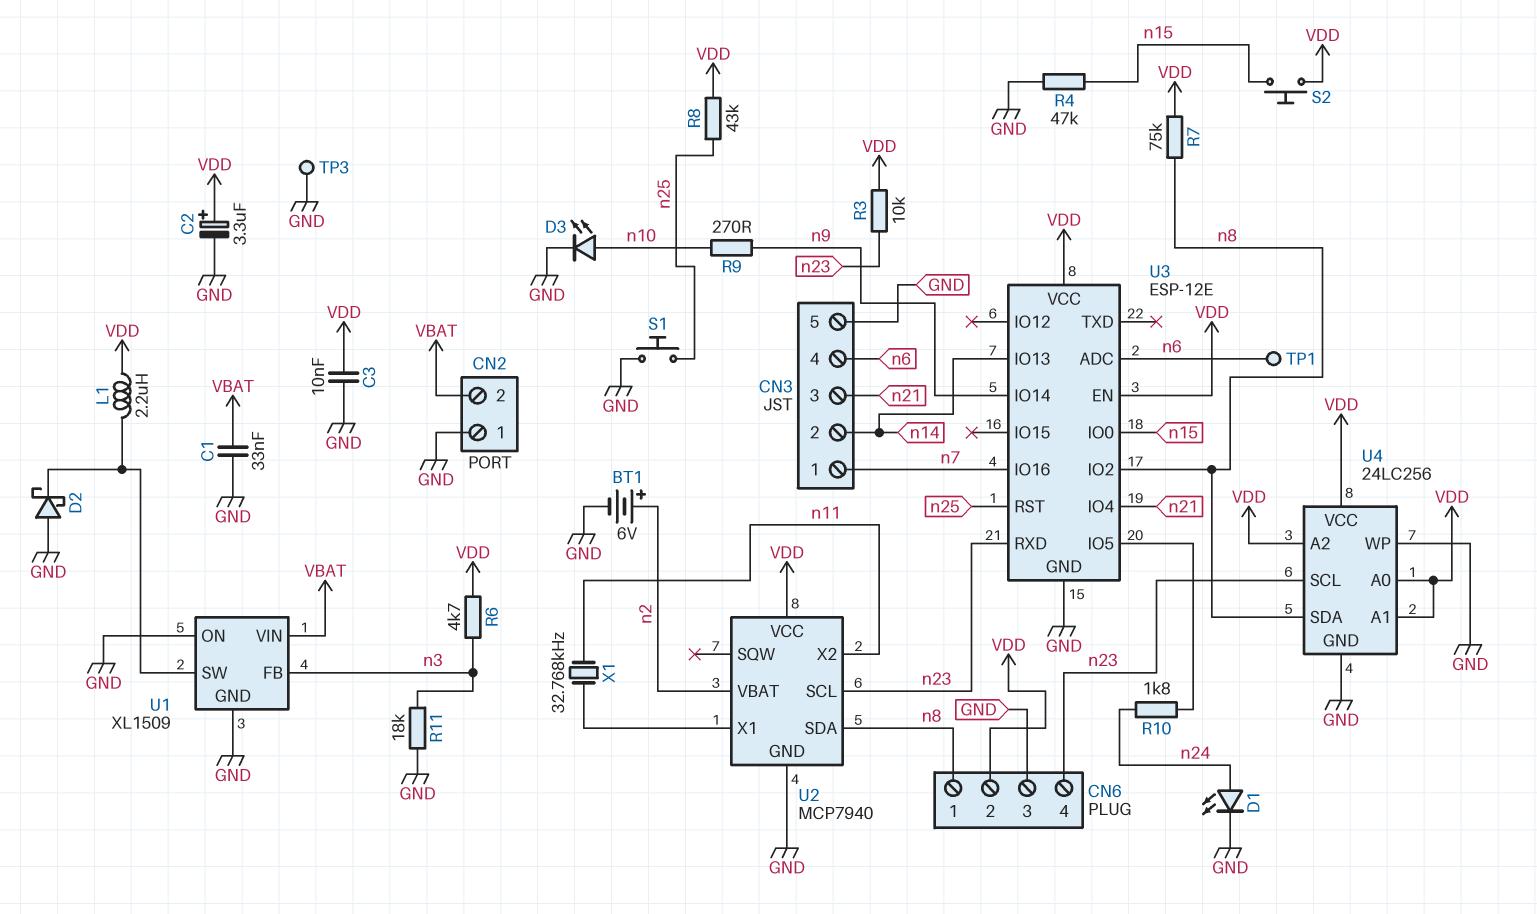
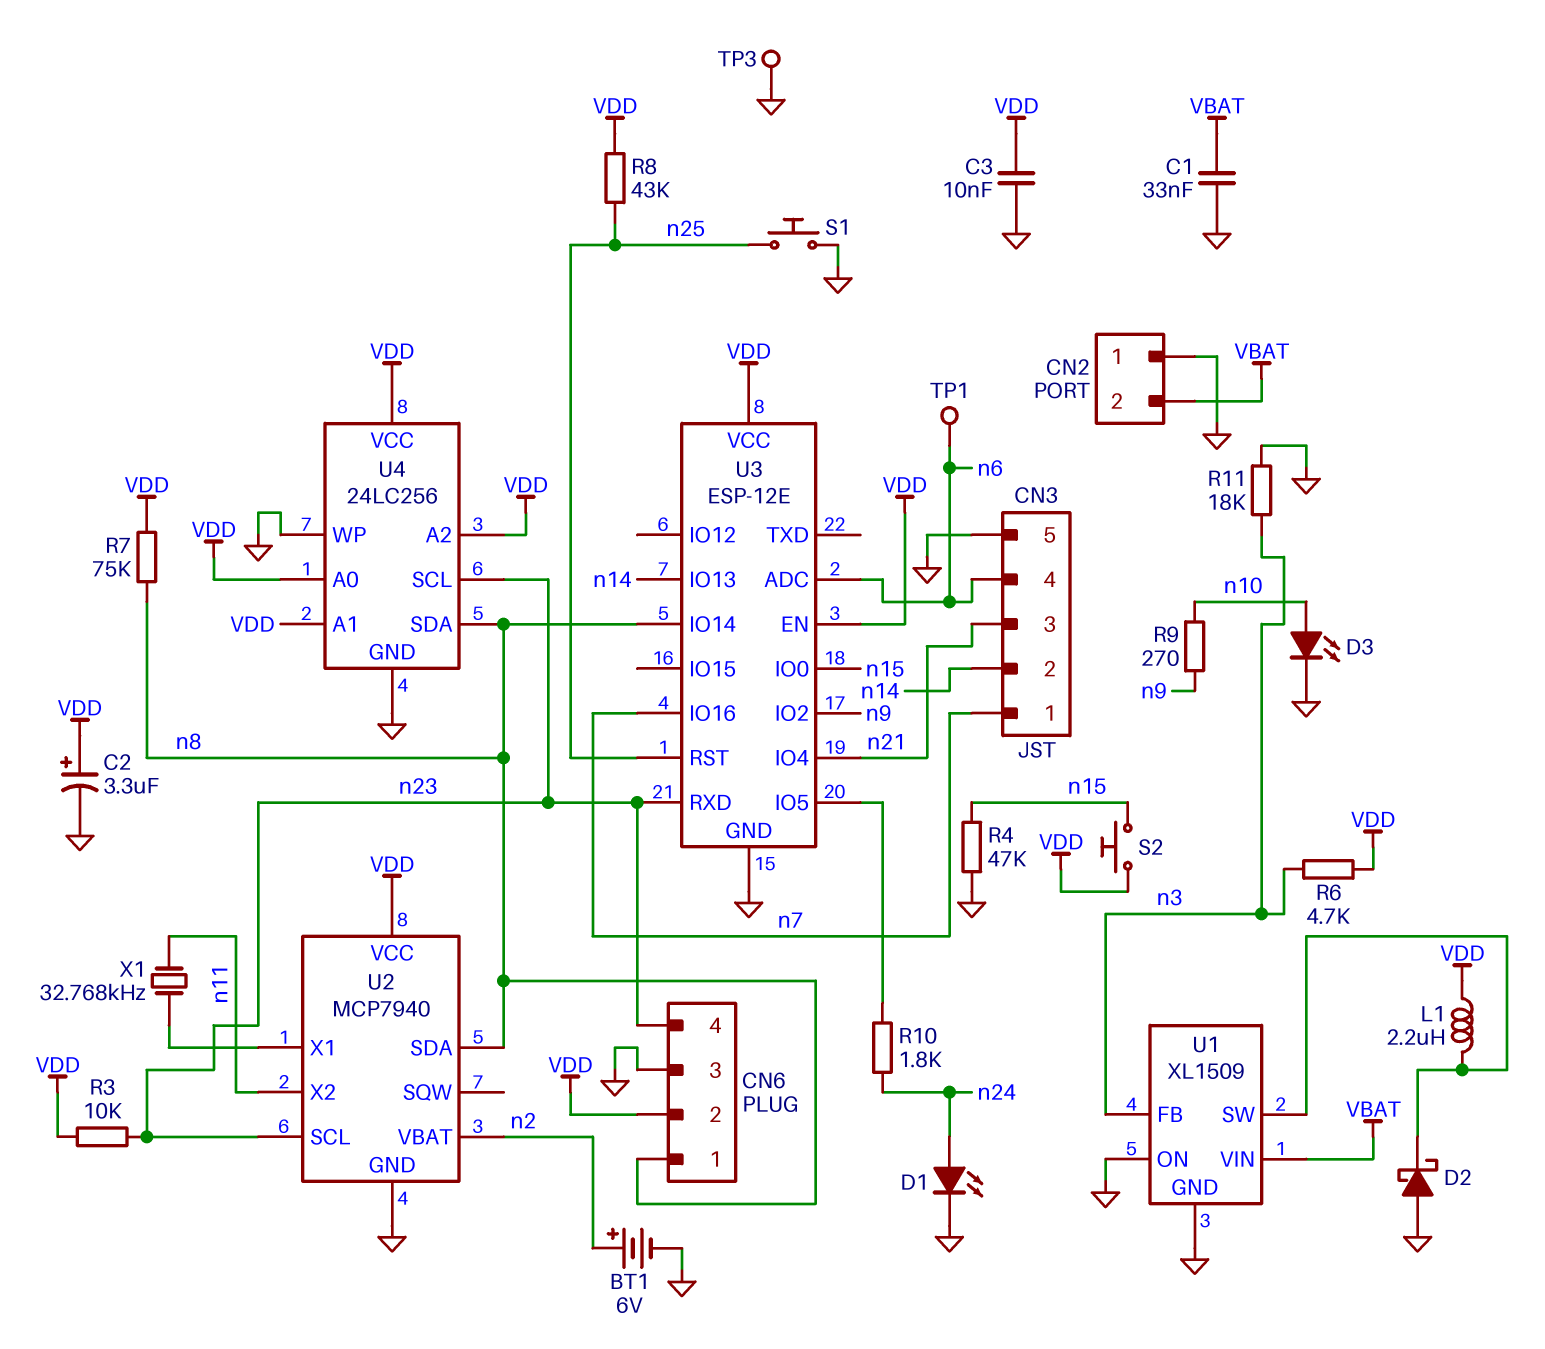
U3 pin IO2: n8 -> n9
U3 pin IO14: n9 -> n8

